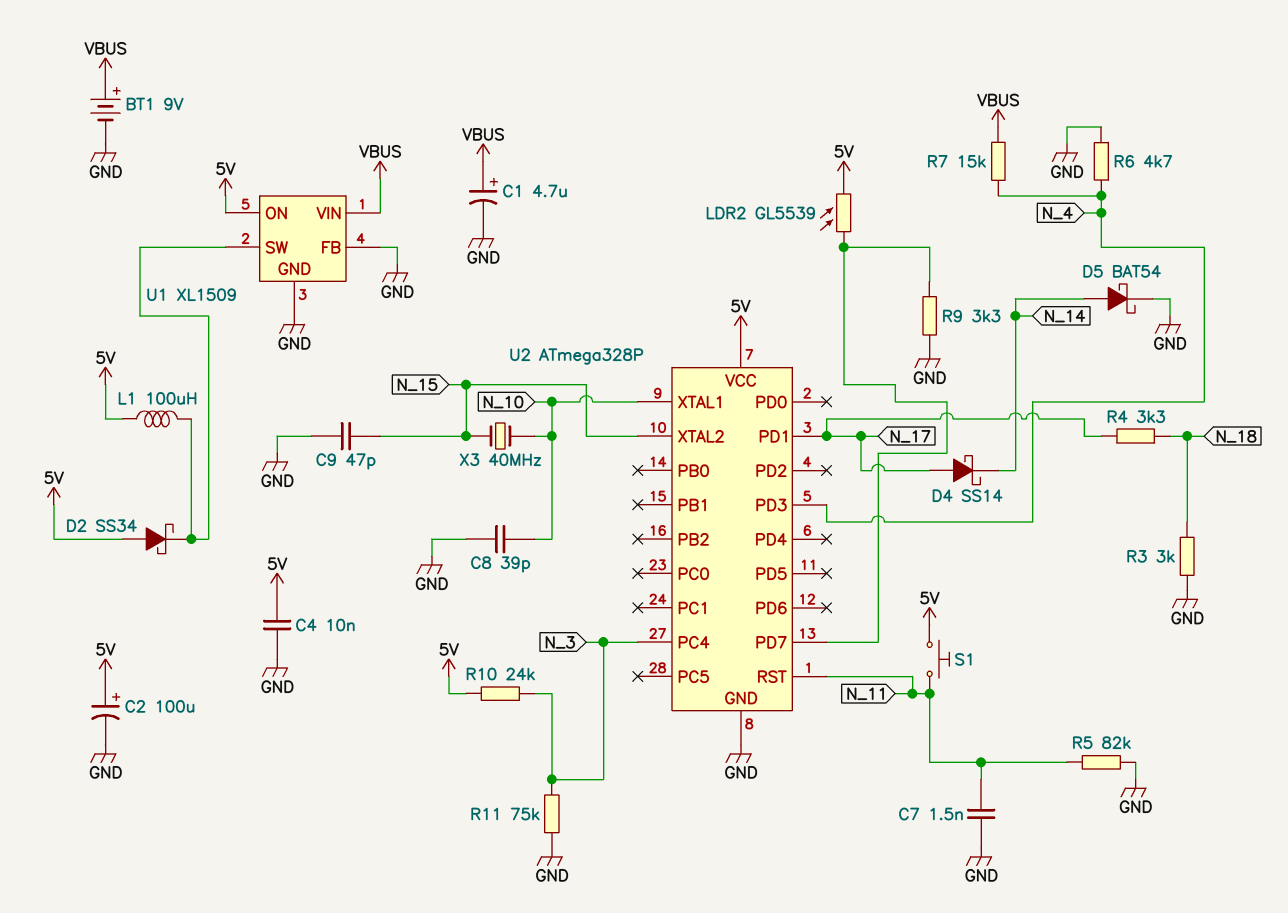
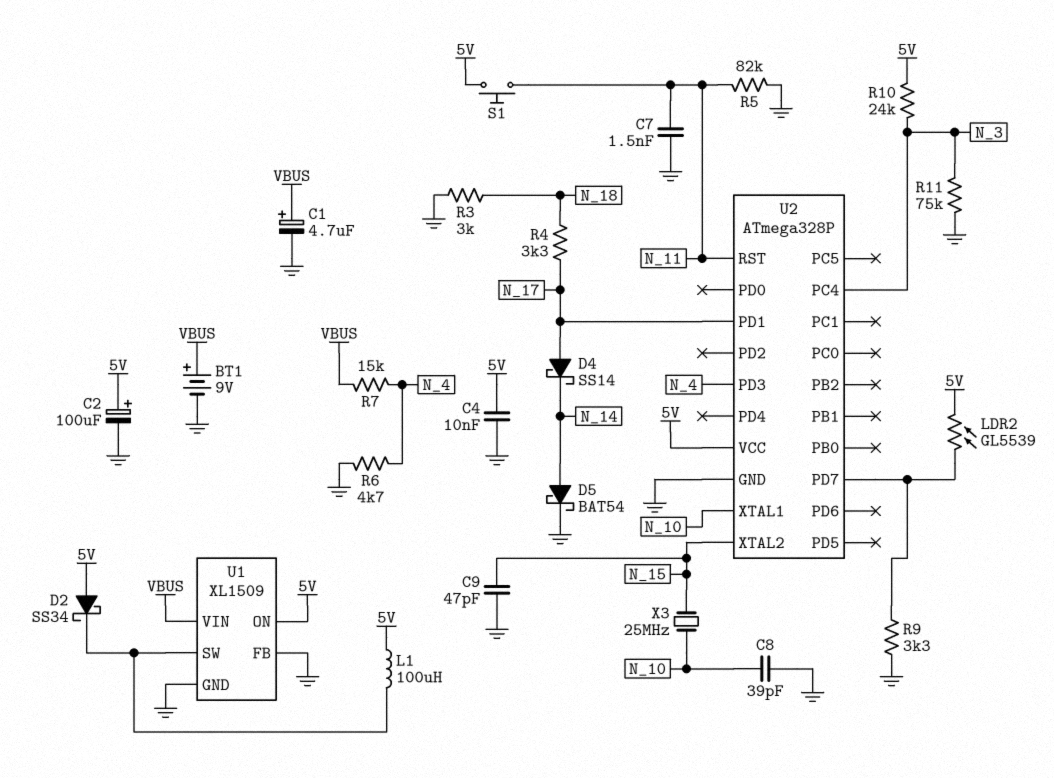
X3: 40MHz (N_10, N_15) -> 25MHz (N_10, N_15)

